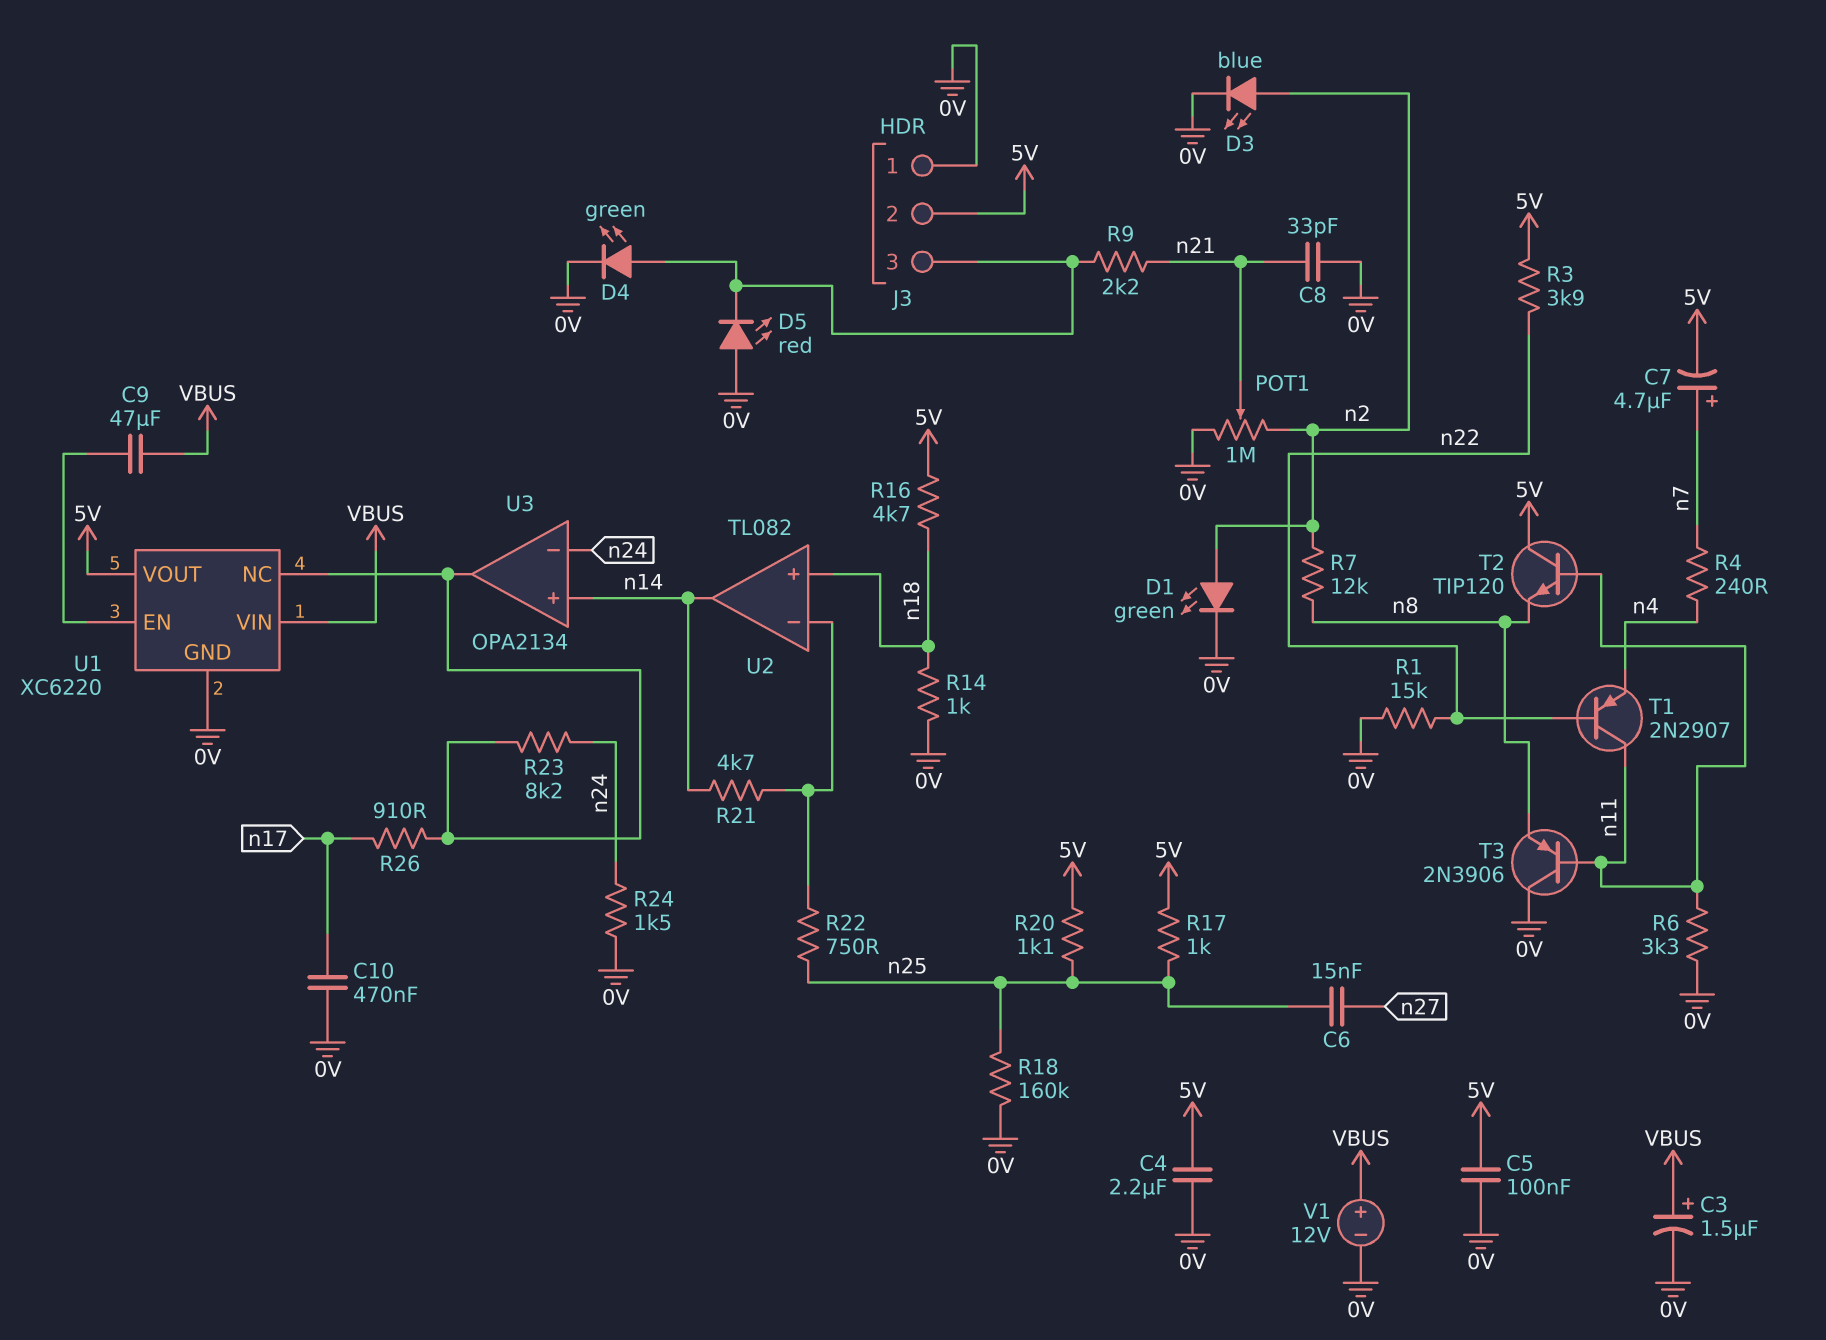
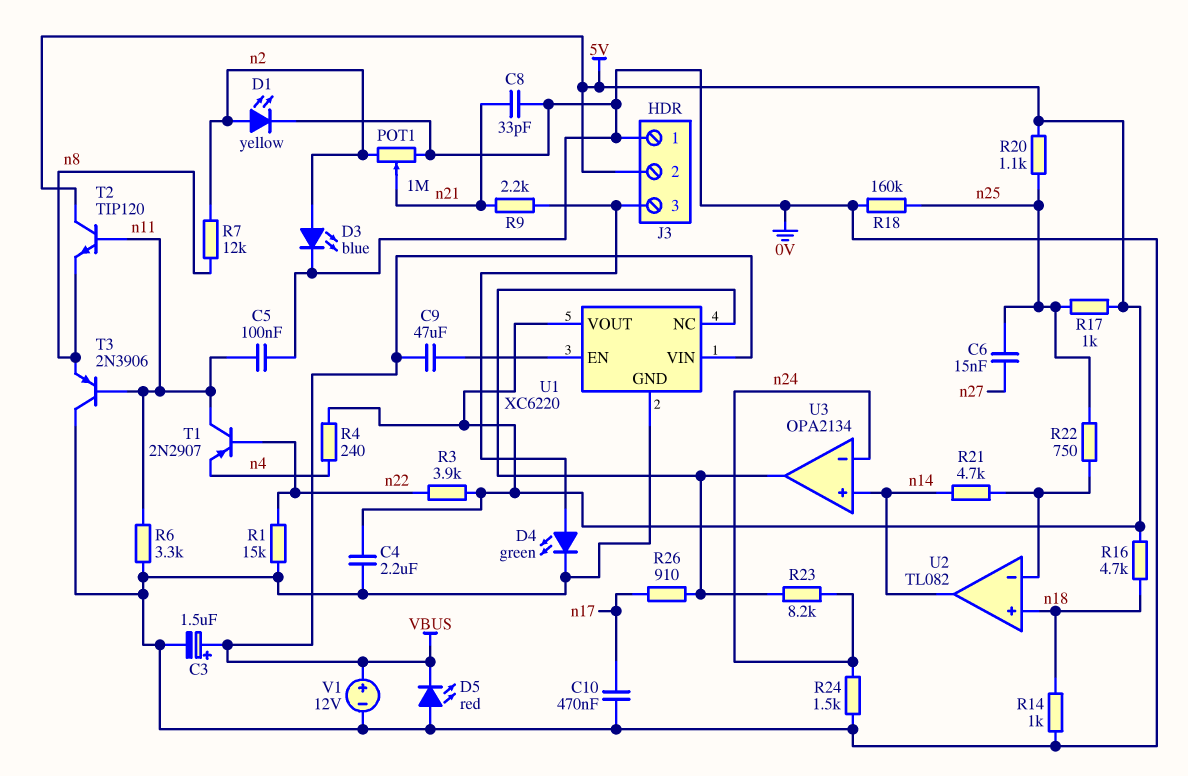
C5: 100nF (0V, 5V) -> 100nF (0V, n11)
C7: 4.7uF (plus n7, minus 5V) -> none
D1: LED green (A n2, K 0V) -> LED yellow (A n2, K 0V)
D5: LED red (A 0V, K J3/3) -> LED red (A 0V, K VBUS)
R4: 240 (n4, n7) -> 240 (5V, n4)

